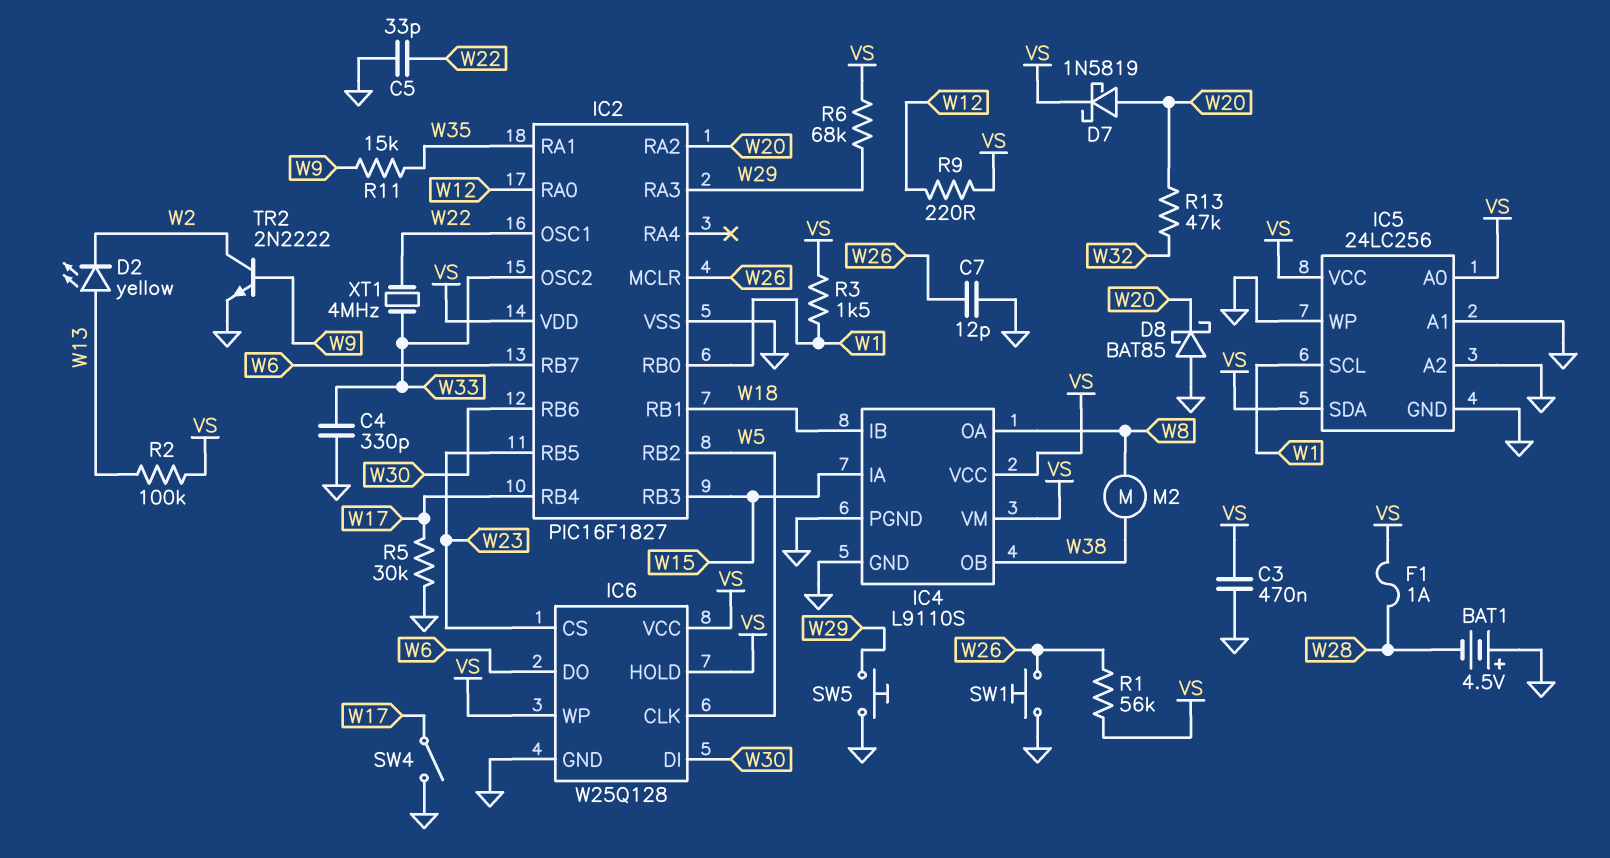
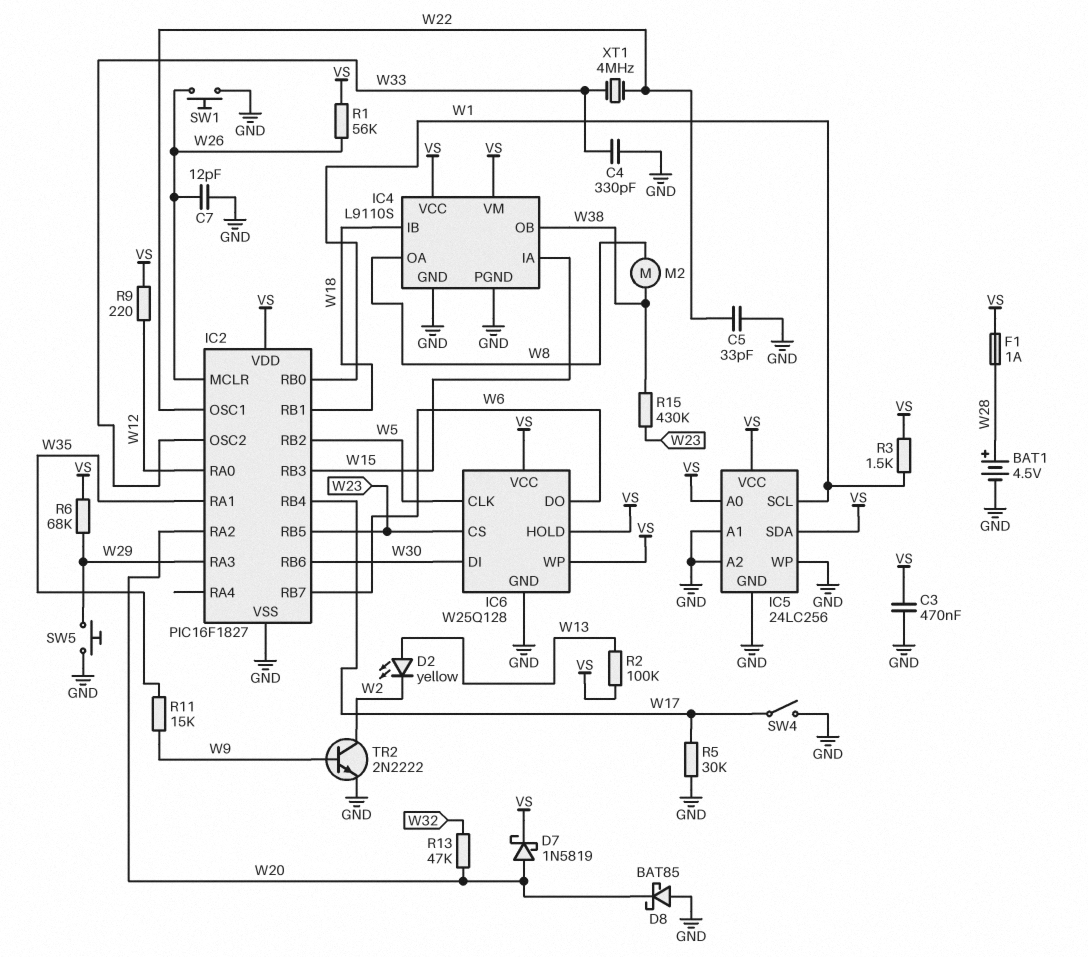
BAT1: 4.5V (plus GND, minus W28) -> 4.5V (plus W28, minus GND)
R15: none -> 430k (W23, W38)

